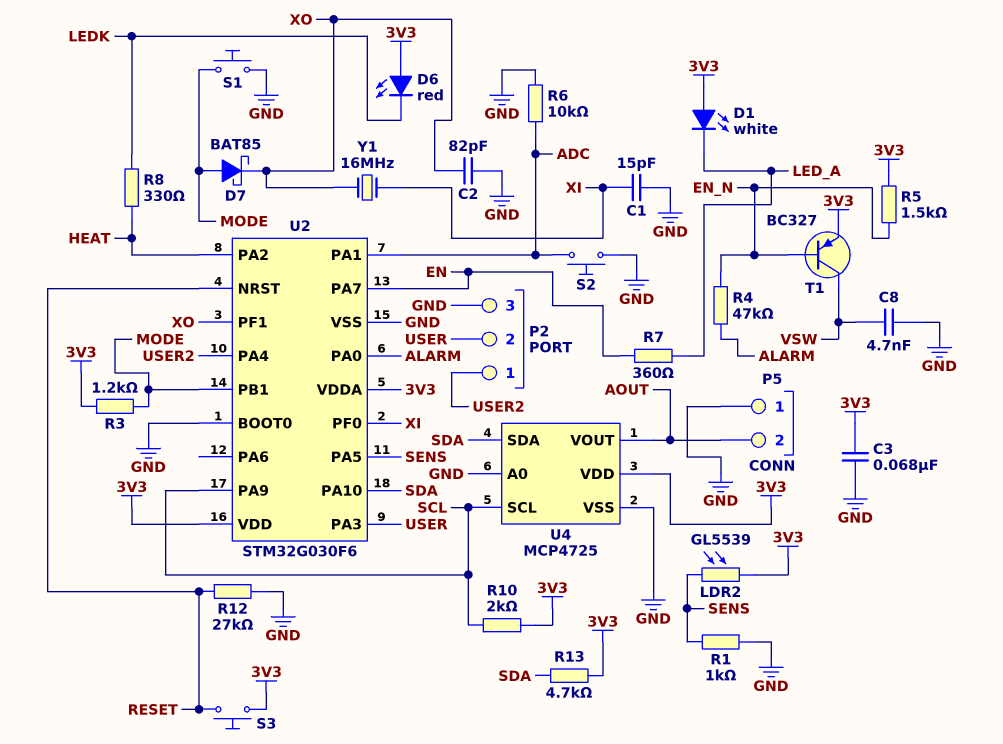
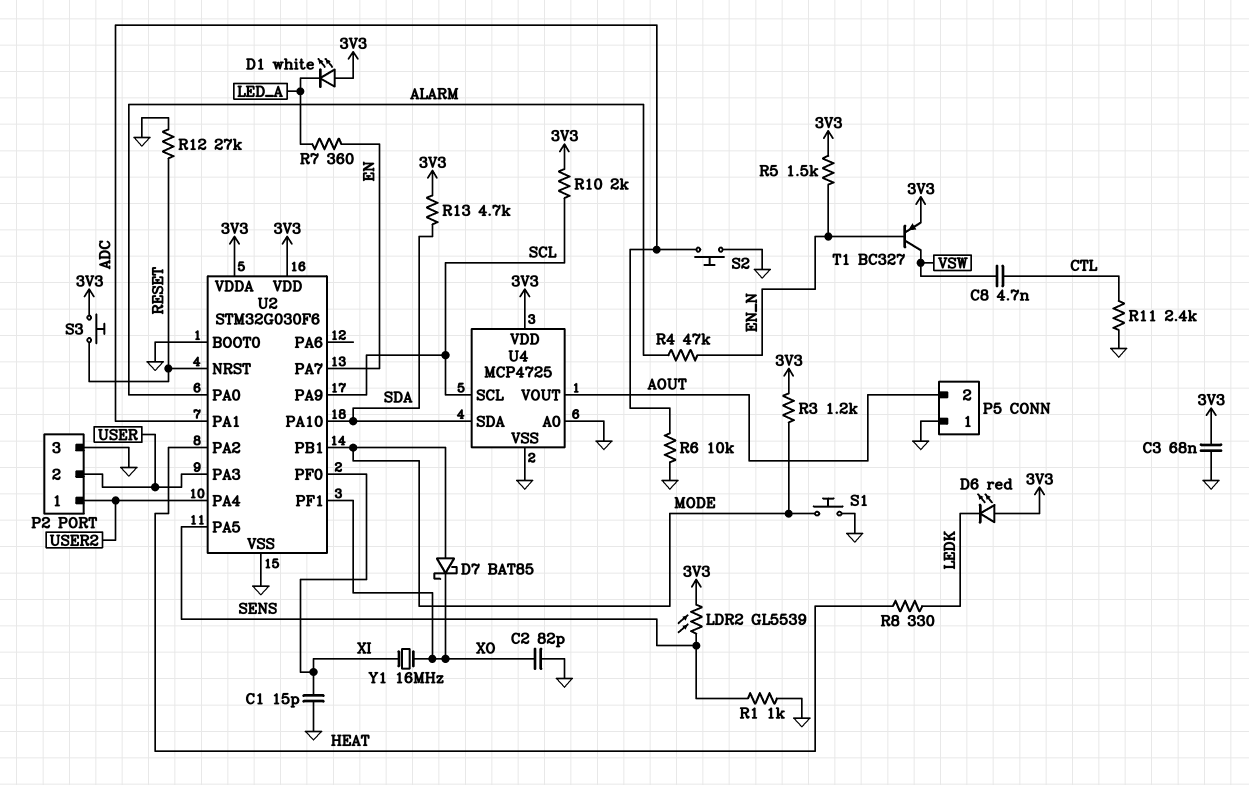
C8: 4.7nF (GND, VSW) -> 4.7nF (CTL, VSW)
R11: none -> 2.4k (CTL, GND)

